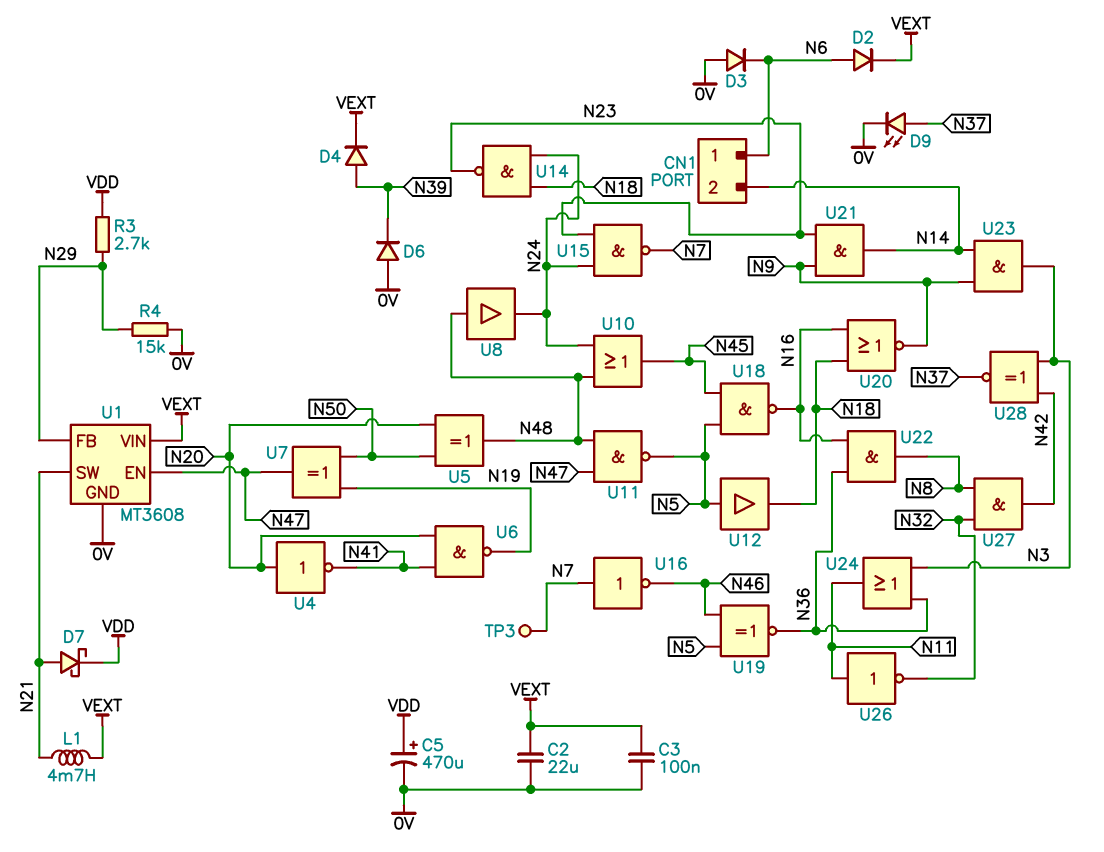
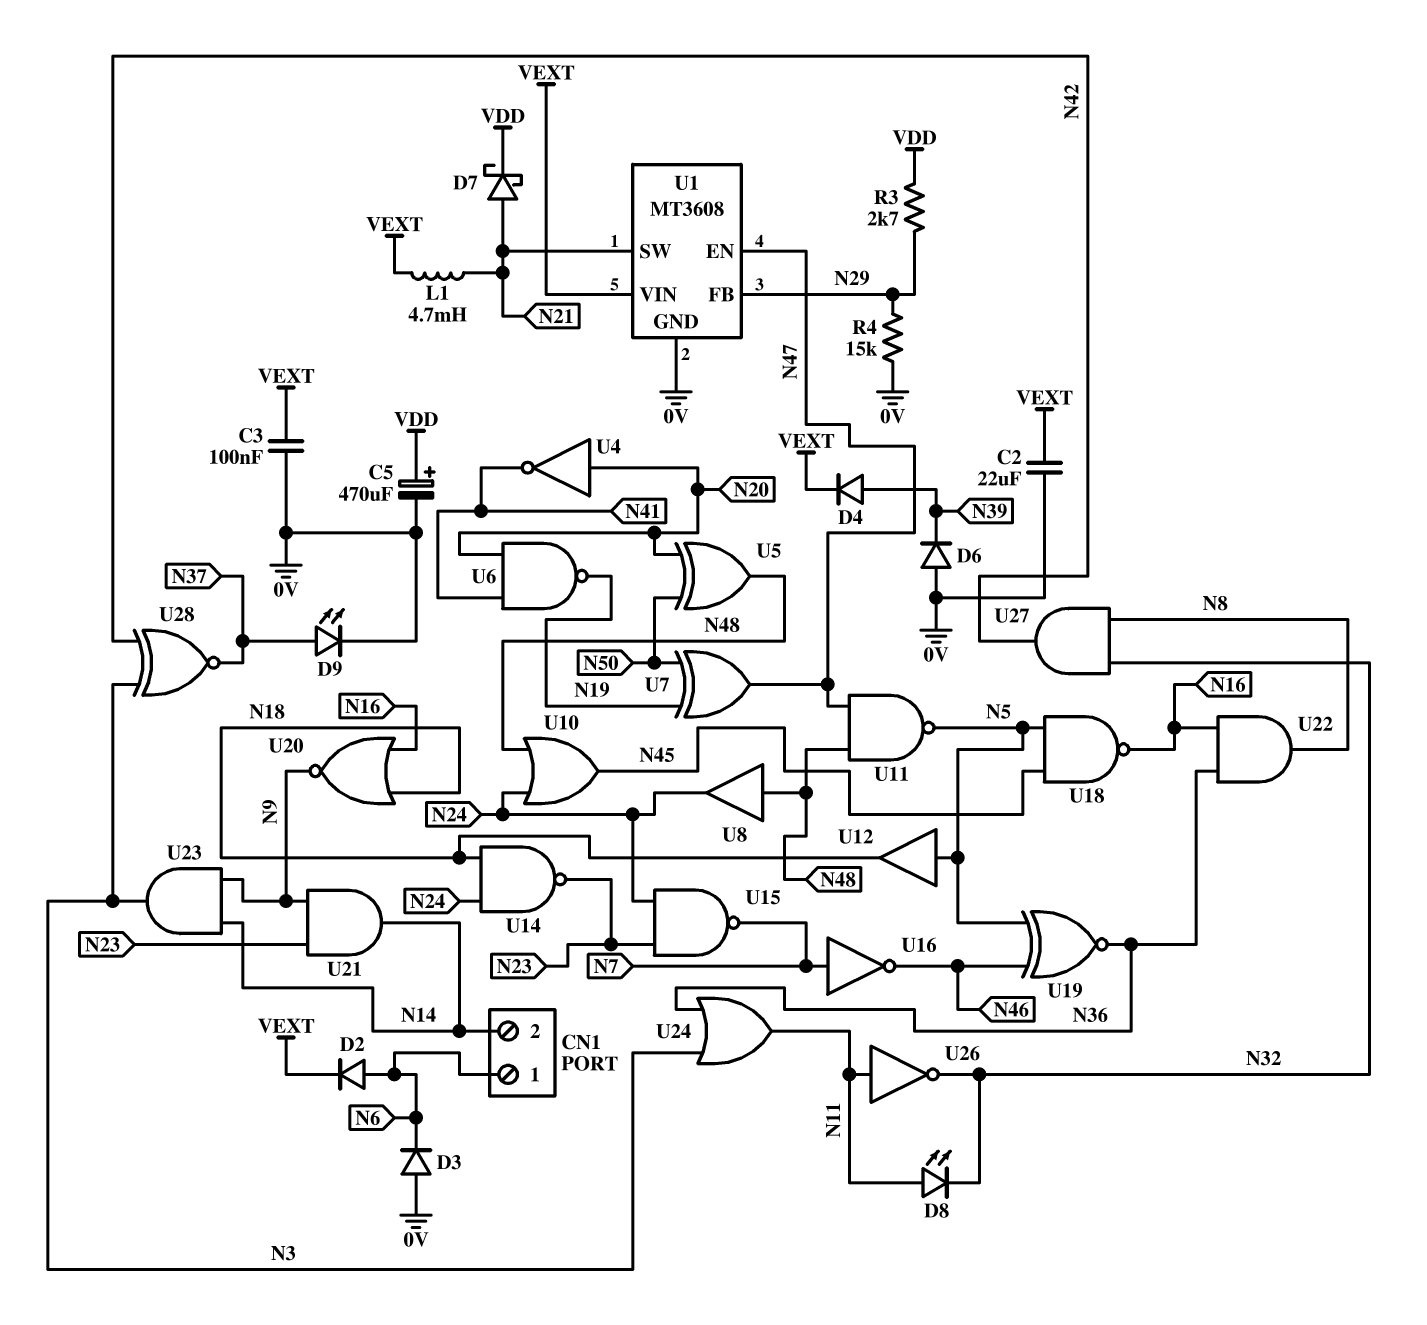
D8: none -> LED (A N11, K N32)
TP3: test point (N7) -> none

